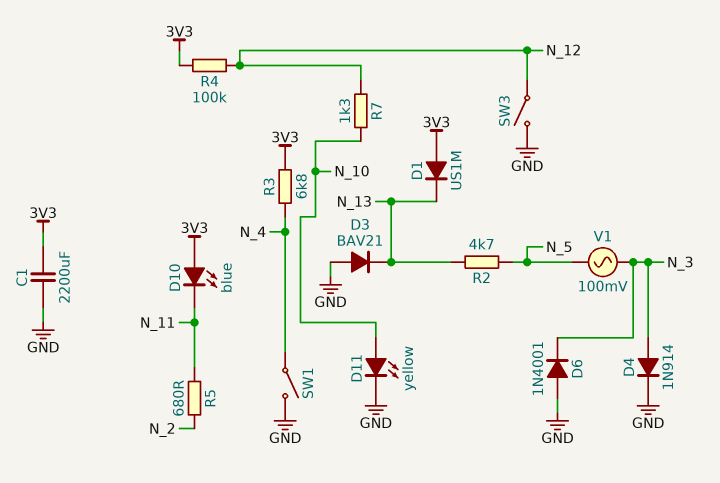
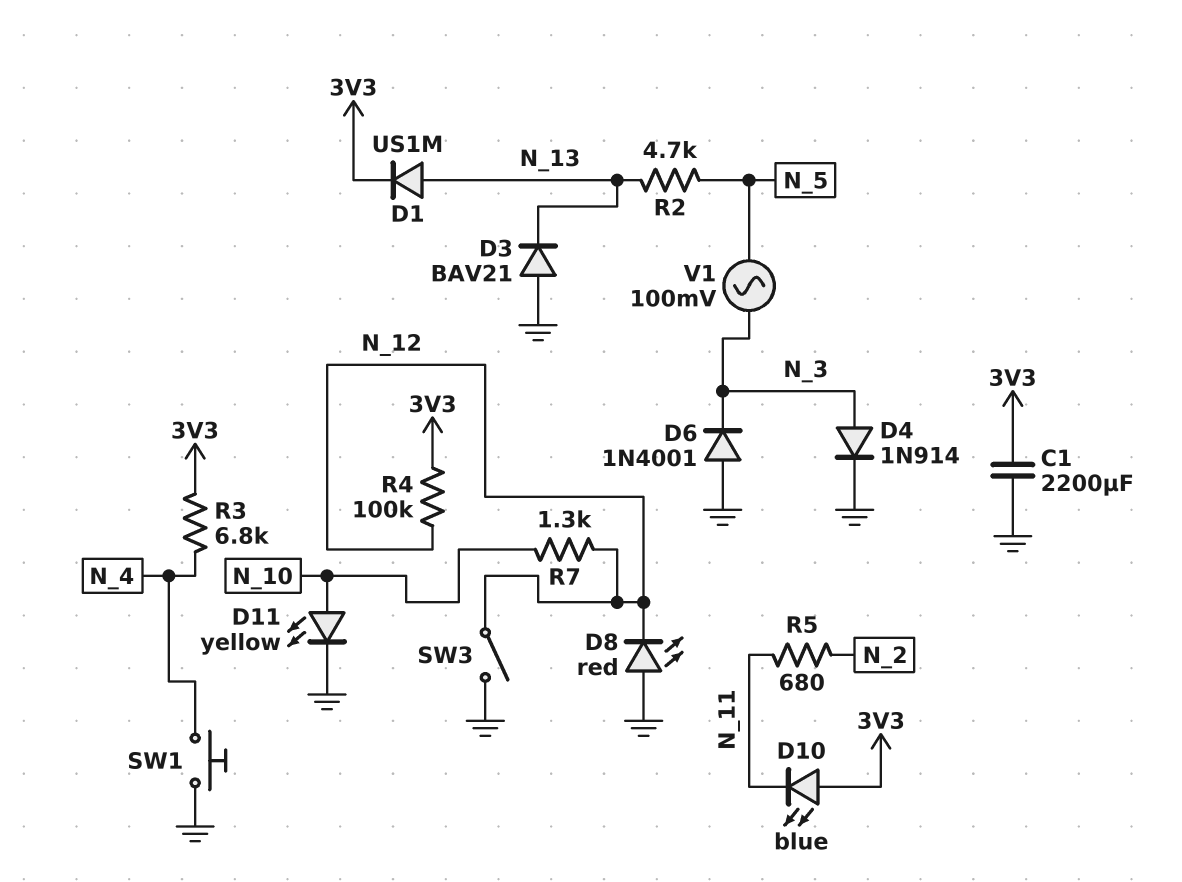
D1: diode US1M (A 3V3, K N_13) -> diode US1M (A N_13, K 3V3)
D8: none -> LED red (A GND, K N_12)
SW1: switch (GND, N_4) -> button (GND, N_4)

